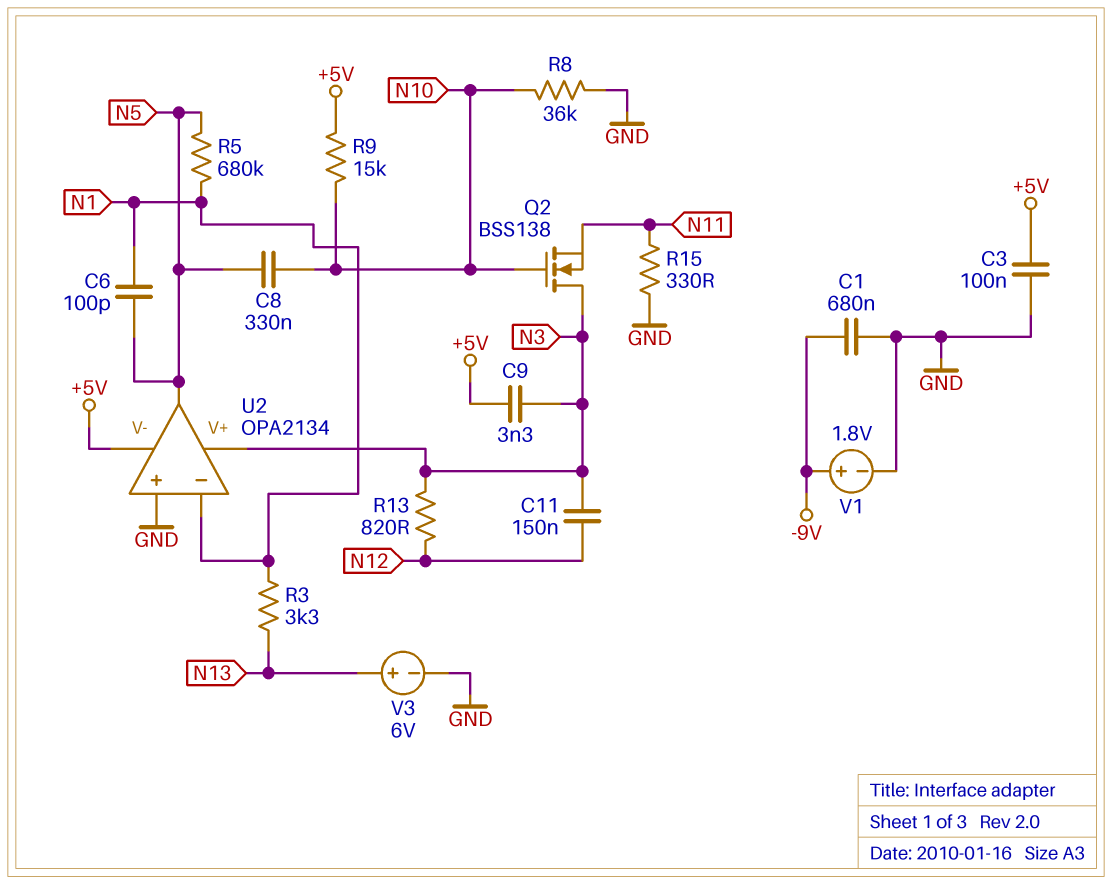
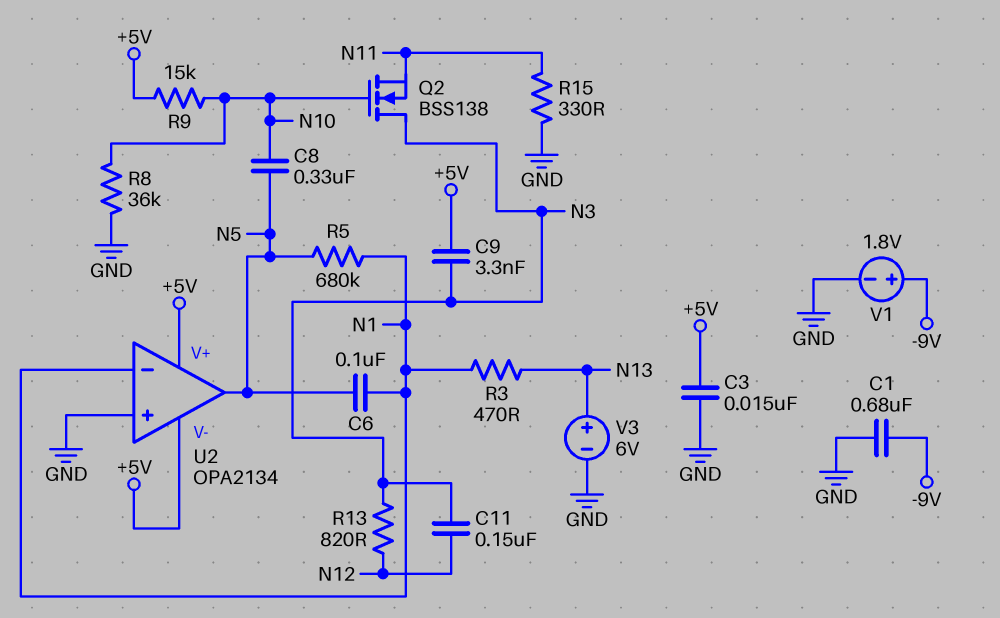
C3: 100nF (+5V, GND) -> 15nF (+5V, GND)
C6: 100pF (N1, N5) -> 100nF (N1, N5)
R3: 3.3k (N1, N13) -> 470 (N1, N13)
U2 pin V+: N3 -> +5V

